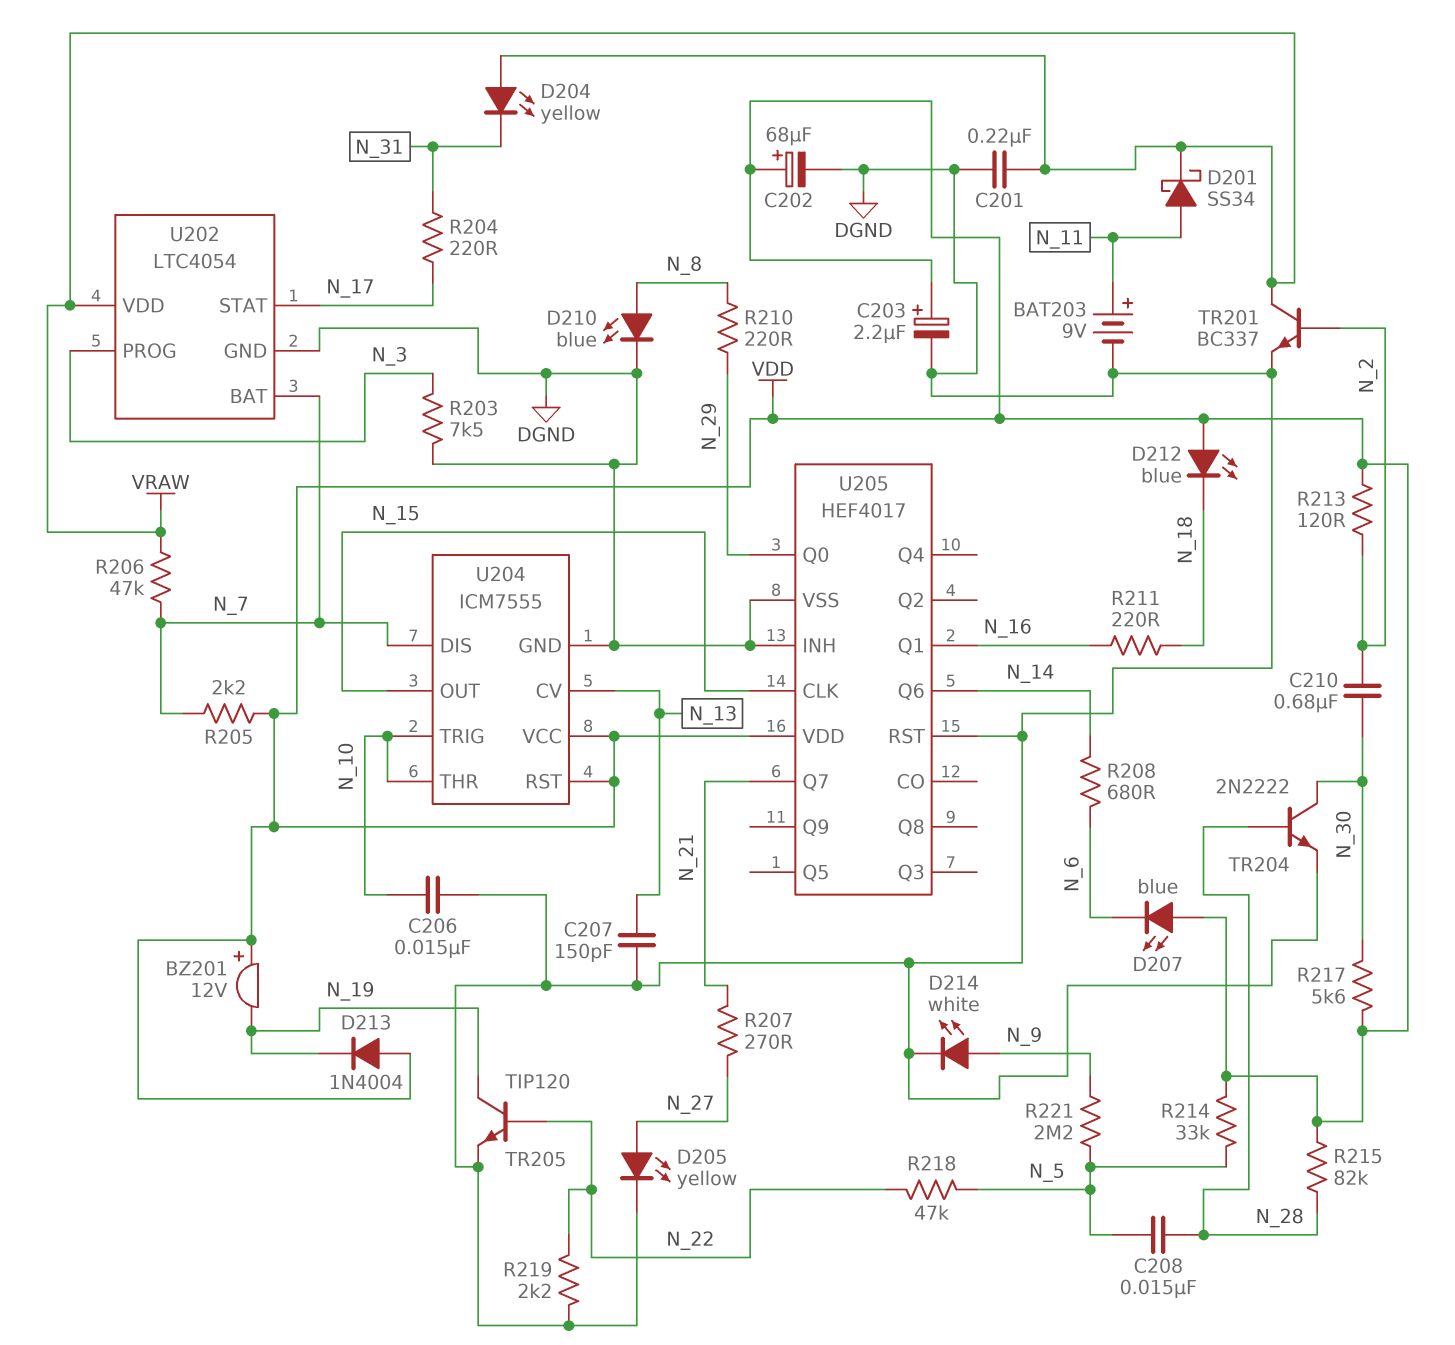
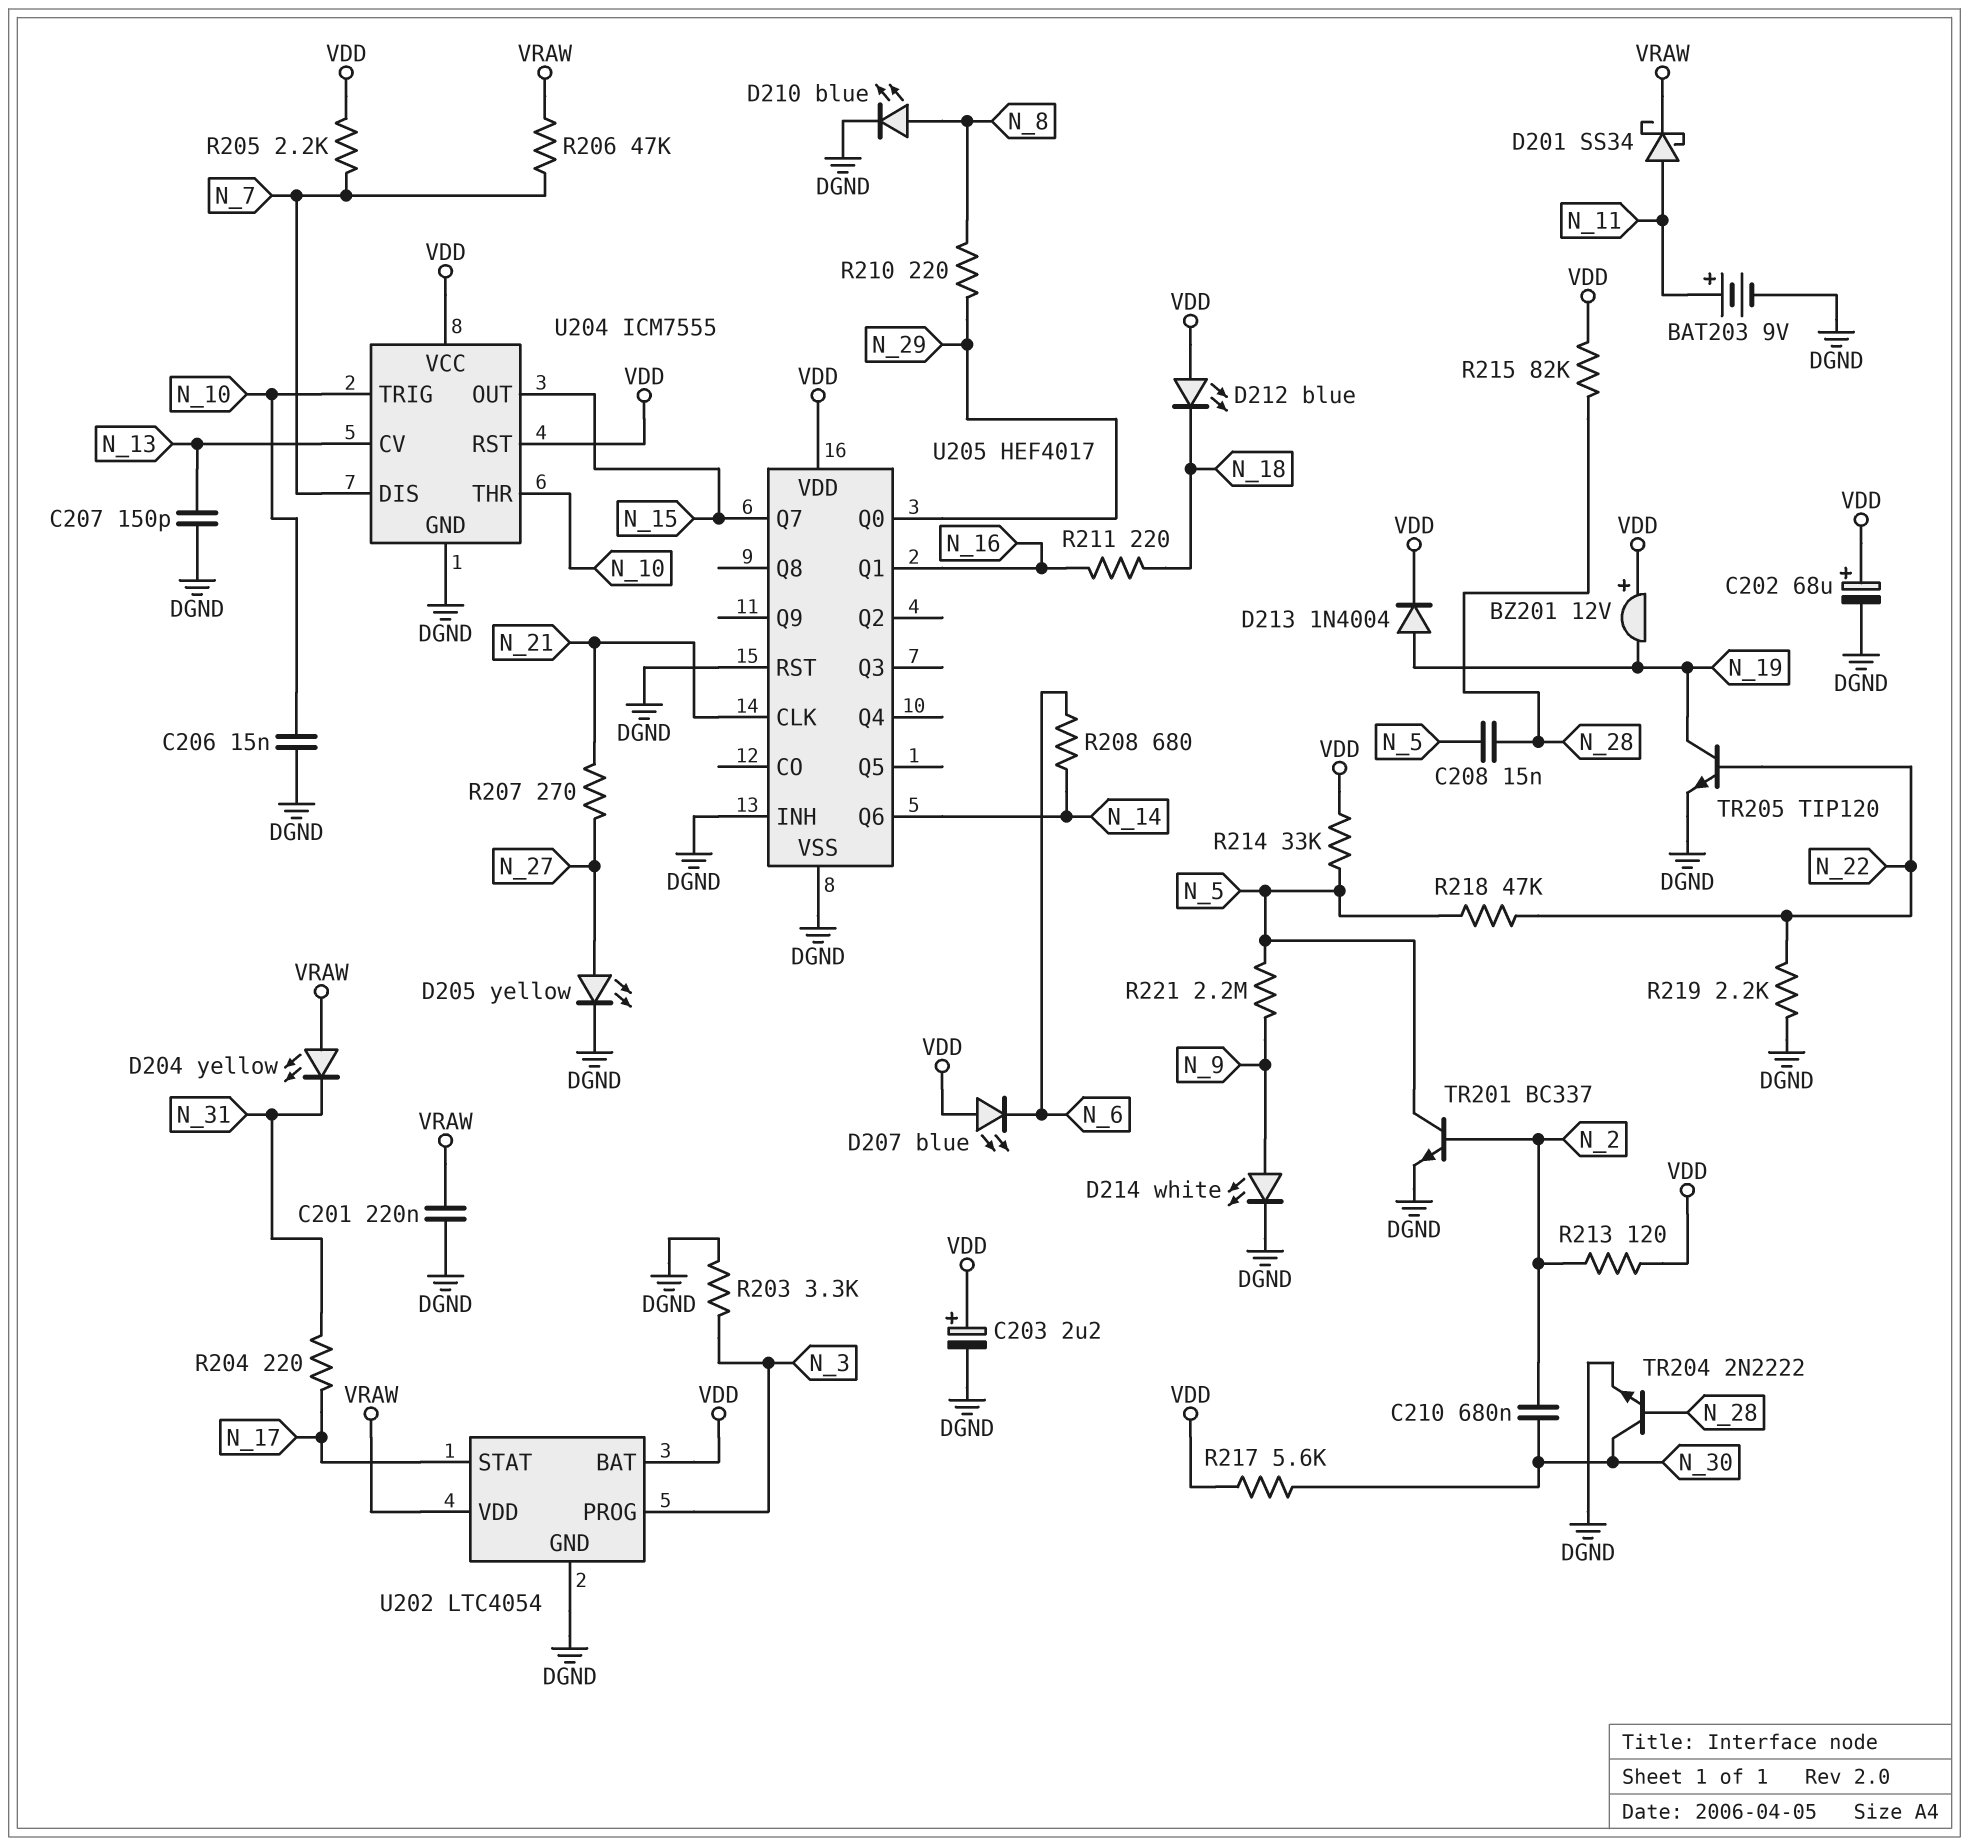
D213: diode 1N4004 (A VDD, K N_19) -> diode 1N4004 (A N_19, K VDD)
R203: 7.5k (DGND, N_3) -> 3.3k (DGND, N_3)
TR201: NPN BC337 (B N_2, C VRAW, E DGND) -> NPN BC337 (B N_2, C N_5, E DGND)
U202 pin BAT: N_7 -> VDD
U205 pin CLK: N_15 -> N_21
U205 pin Q7: N_21 -> N_15

